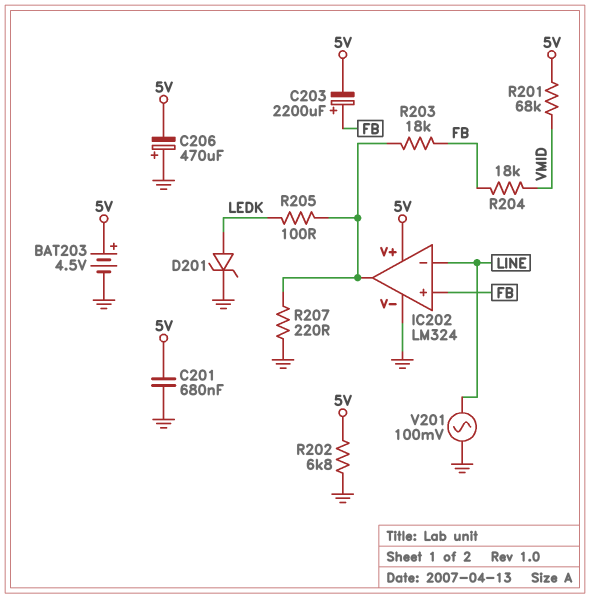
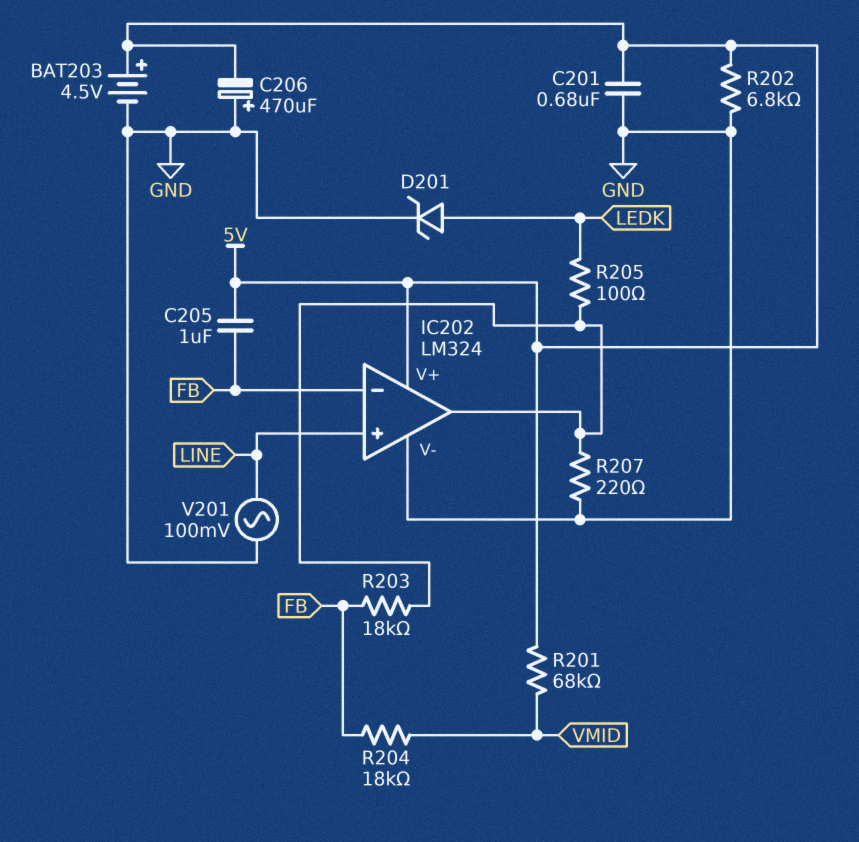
C203: 2200uF (plus FB, minus 5V) -> none
C205: none -> 1uF (5V, FB)
IC202 pin in+: FB -> LINE
IC202 pin in-: LINE -> FB

